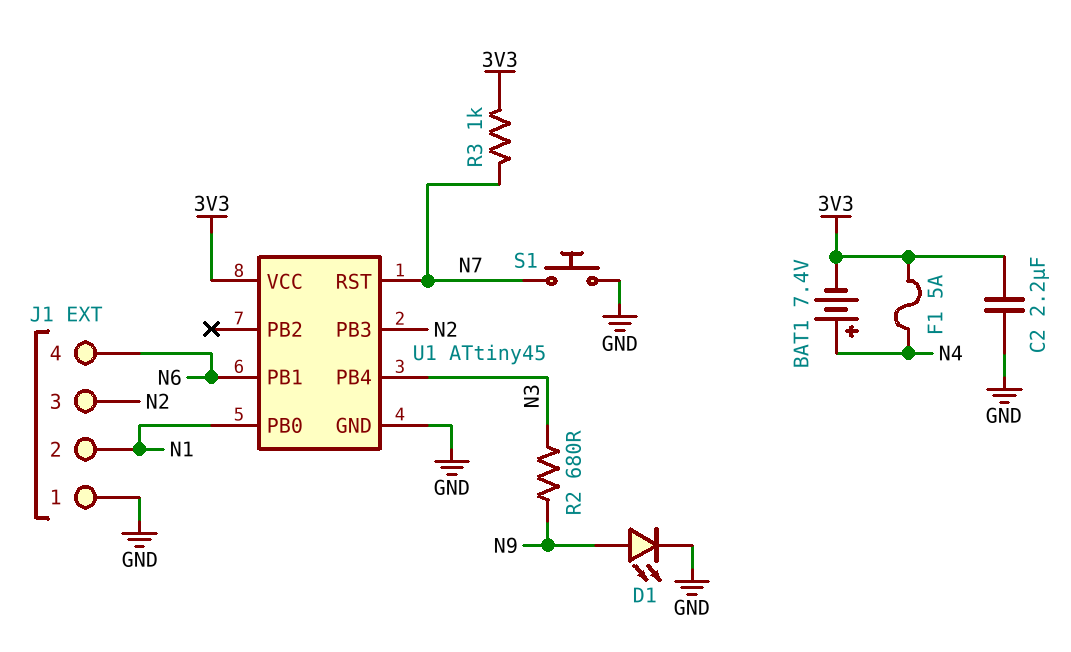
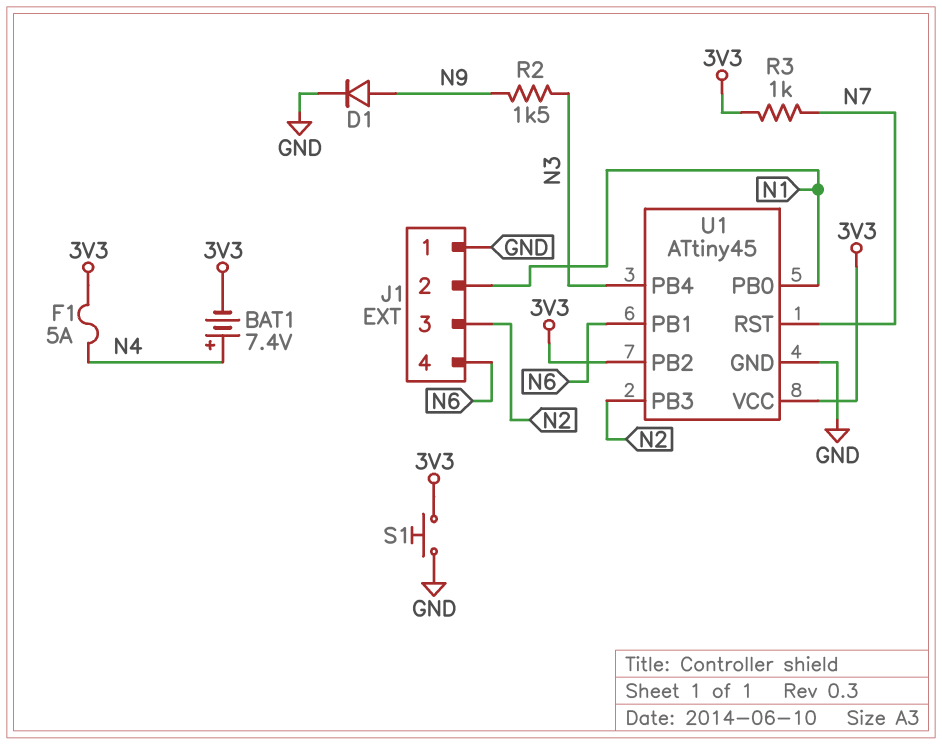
C2: 2.2uF (3V3, GND) -> none
D1: LED (A N9, K GND) -> diode (A N9, K GND)
R2: 680 (N3, N9) -> 1.5k (N3, N9)
S1: button (GND, N7) -> button (3V3, GND)
U1 pin PB2: none -> 3V3

